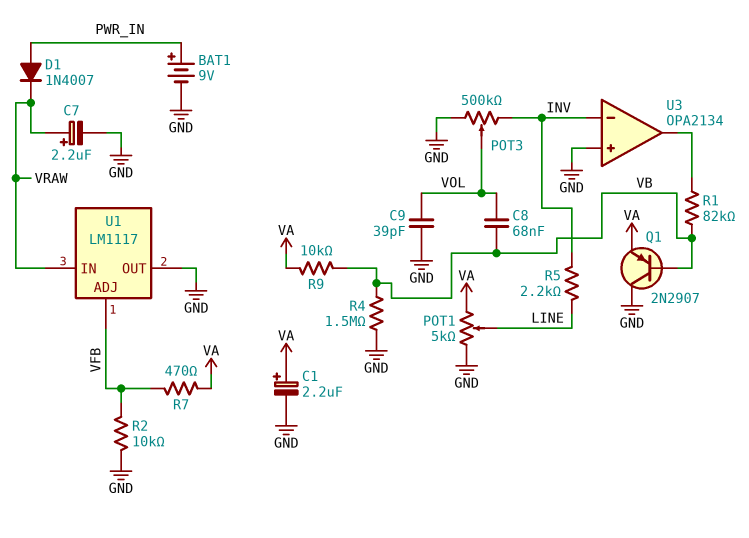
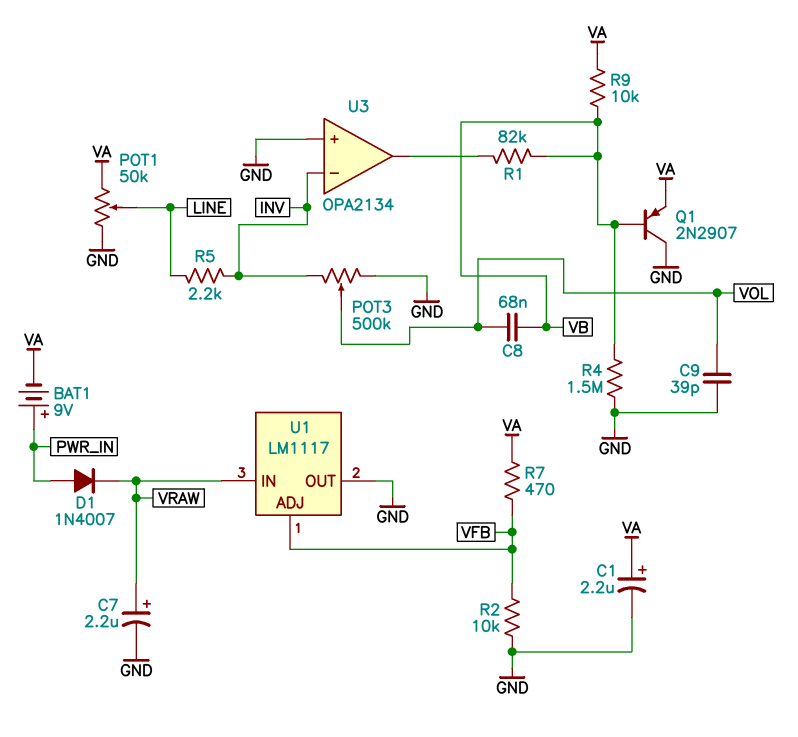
BAT1: 9V (plus PWR_IN, minus GND) -> 9V (plus PWR_IN, minus VA)
POT1: 5k (GND, VA, wiper LINE) -> 50k (GND, VA, wiper LINE)

